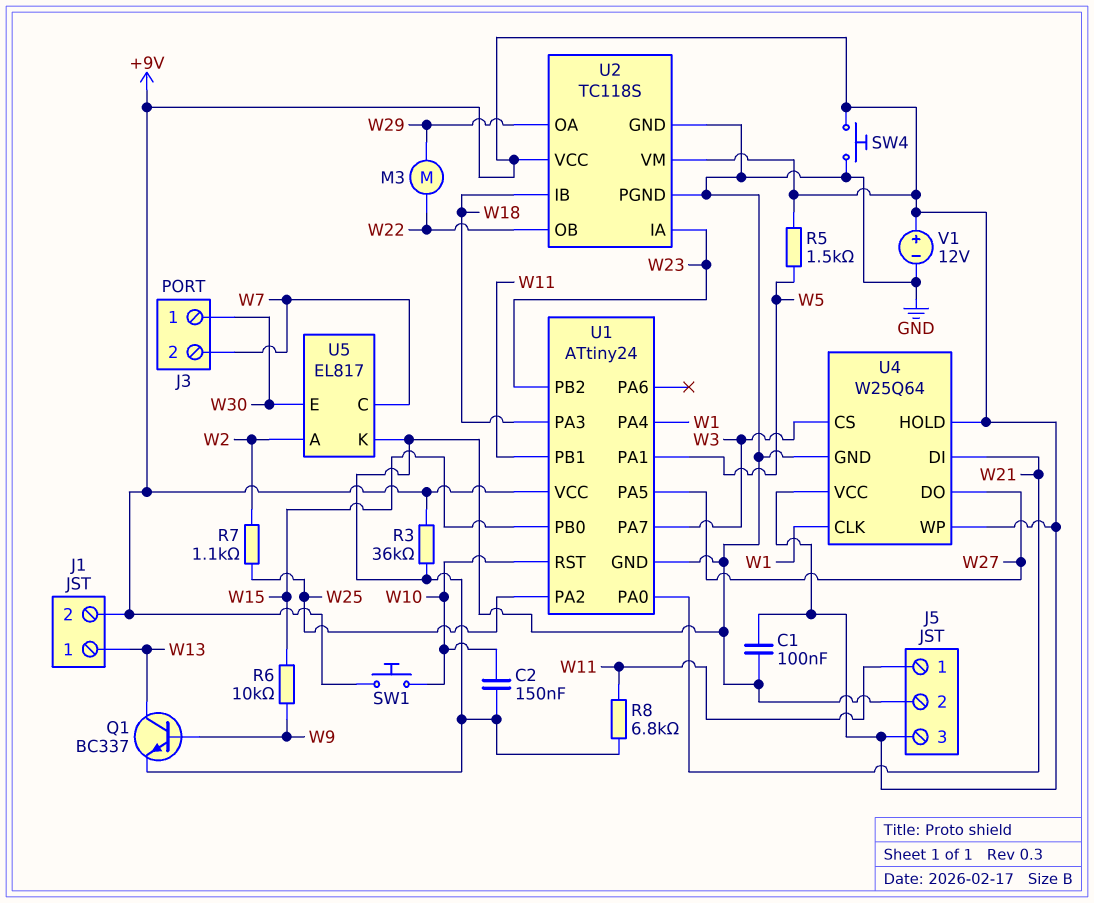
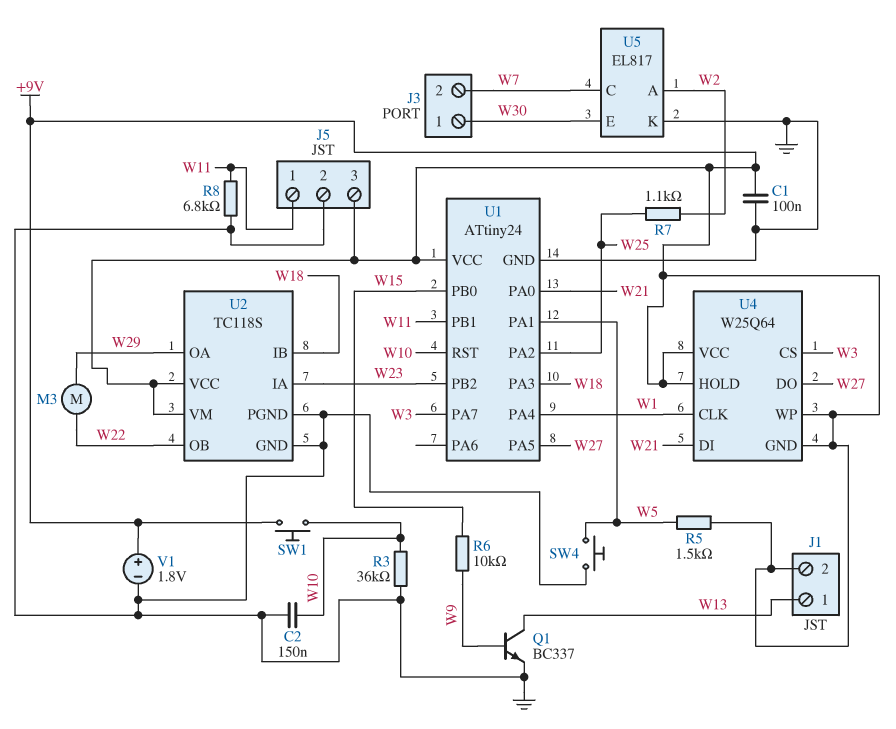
R3: 36k (+9V, GND) -> 36k (GND, W10)
SW4: button (+9V, GND) -> button (GND, W5)
U4 pin GND: GND -> +9V
V1: 12V (plus +9V, minus GND) -> 1.8V (plus +9V, minus GND)

